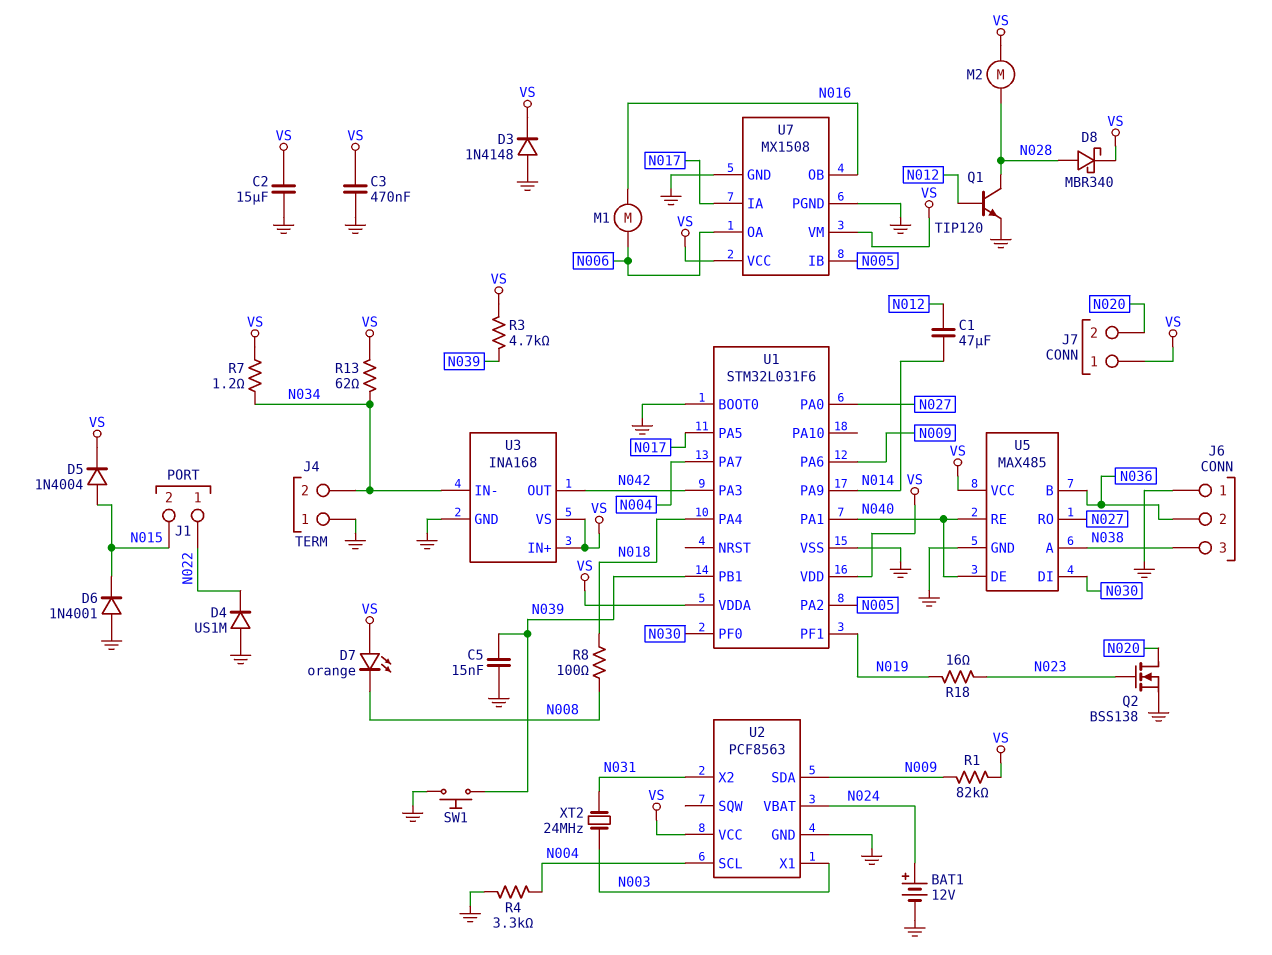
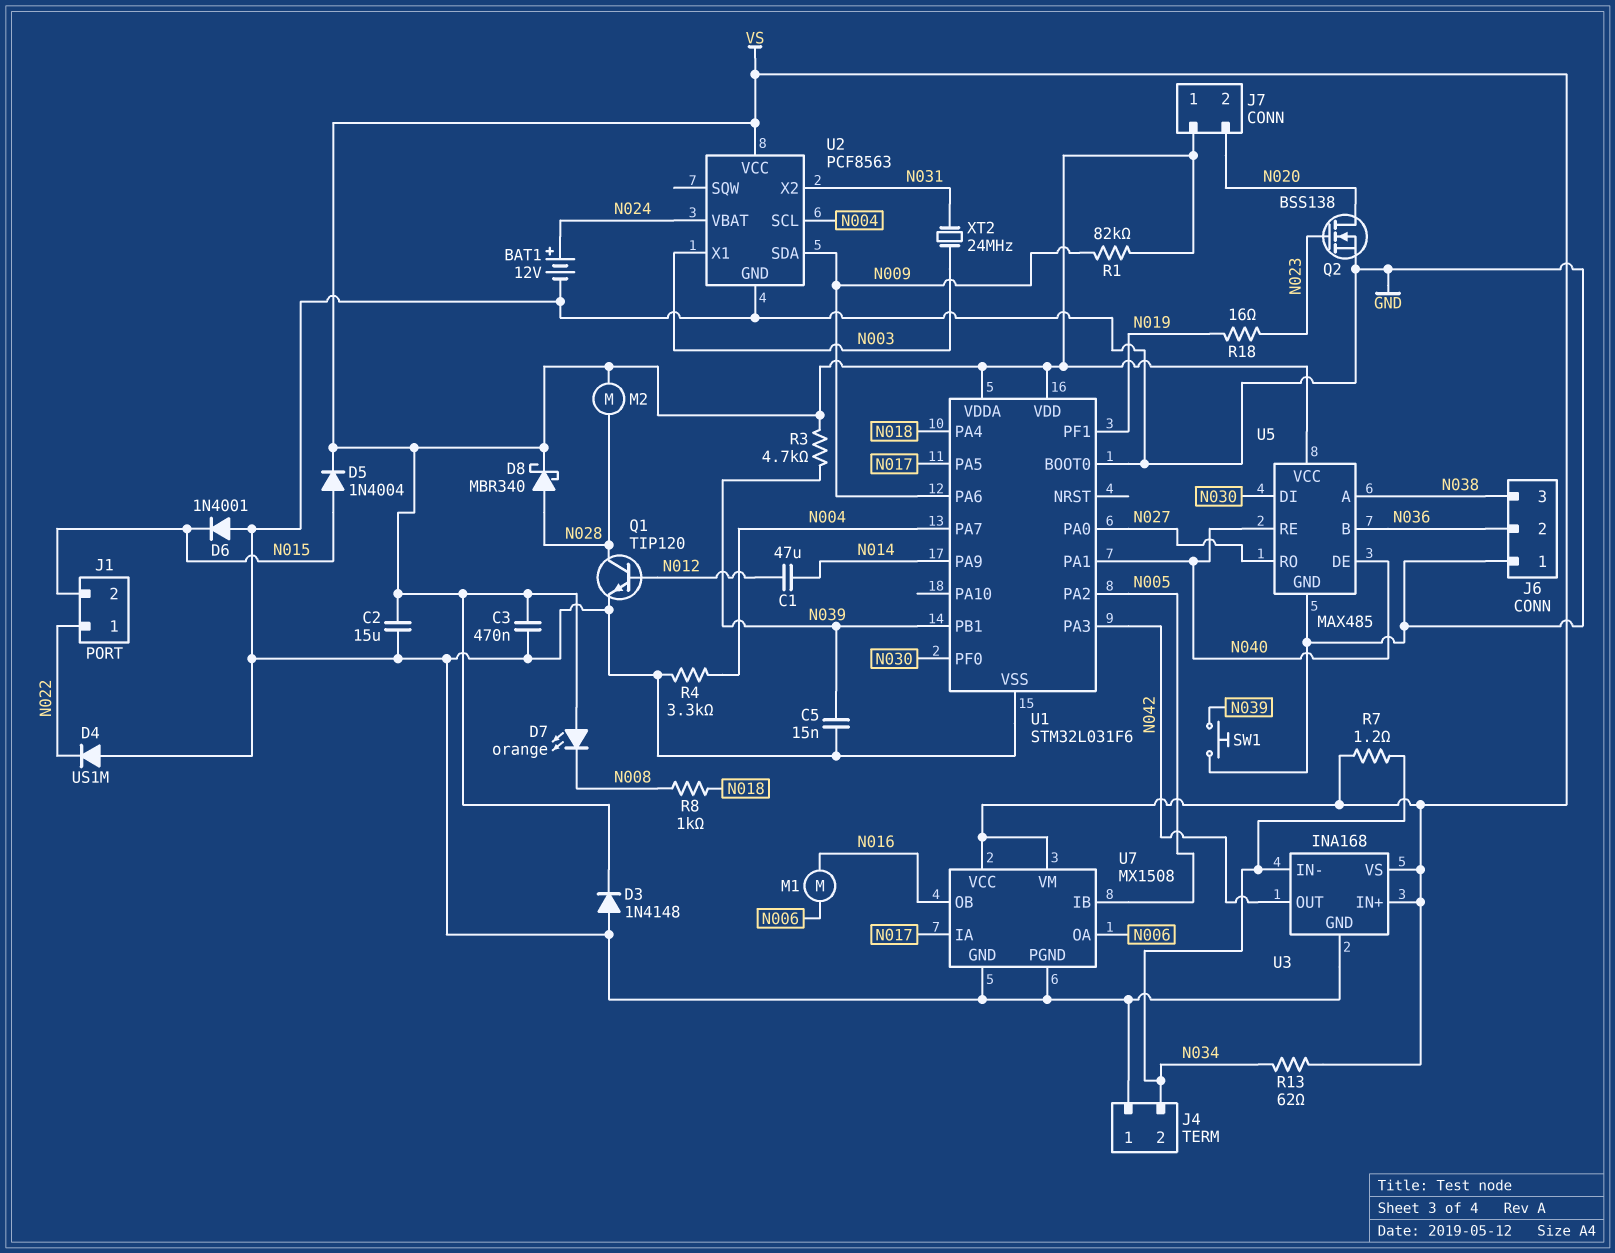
R8: 100 (N008, N018) -> 1k (N008, N018)

